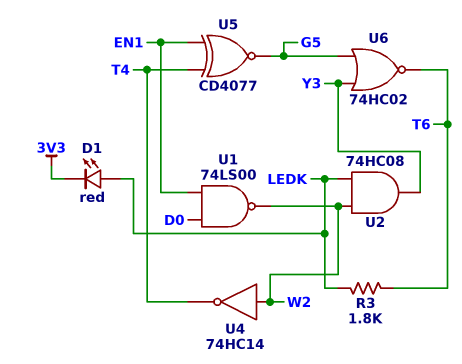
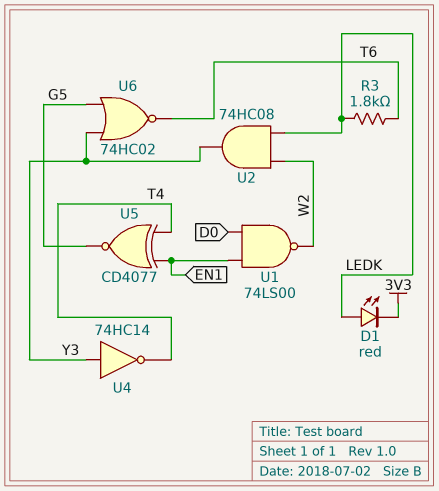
U4: NOT 74HC14 (in W2, out T4) -> NOT 74HC14 (in Y3, out T4)

